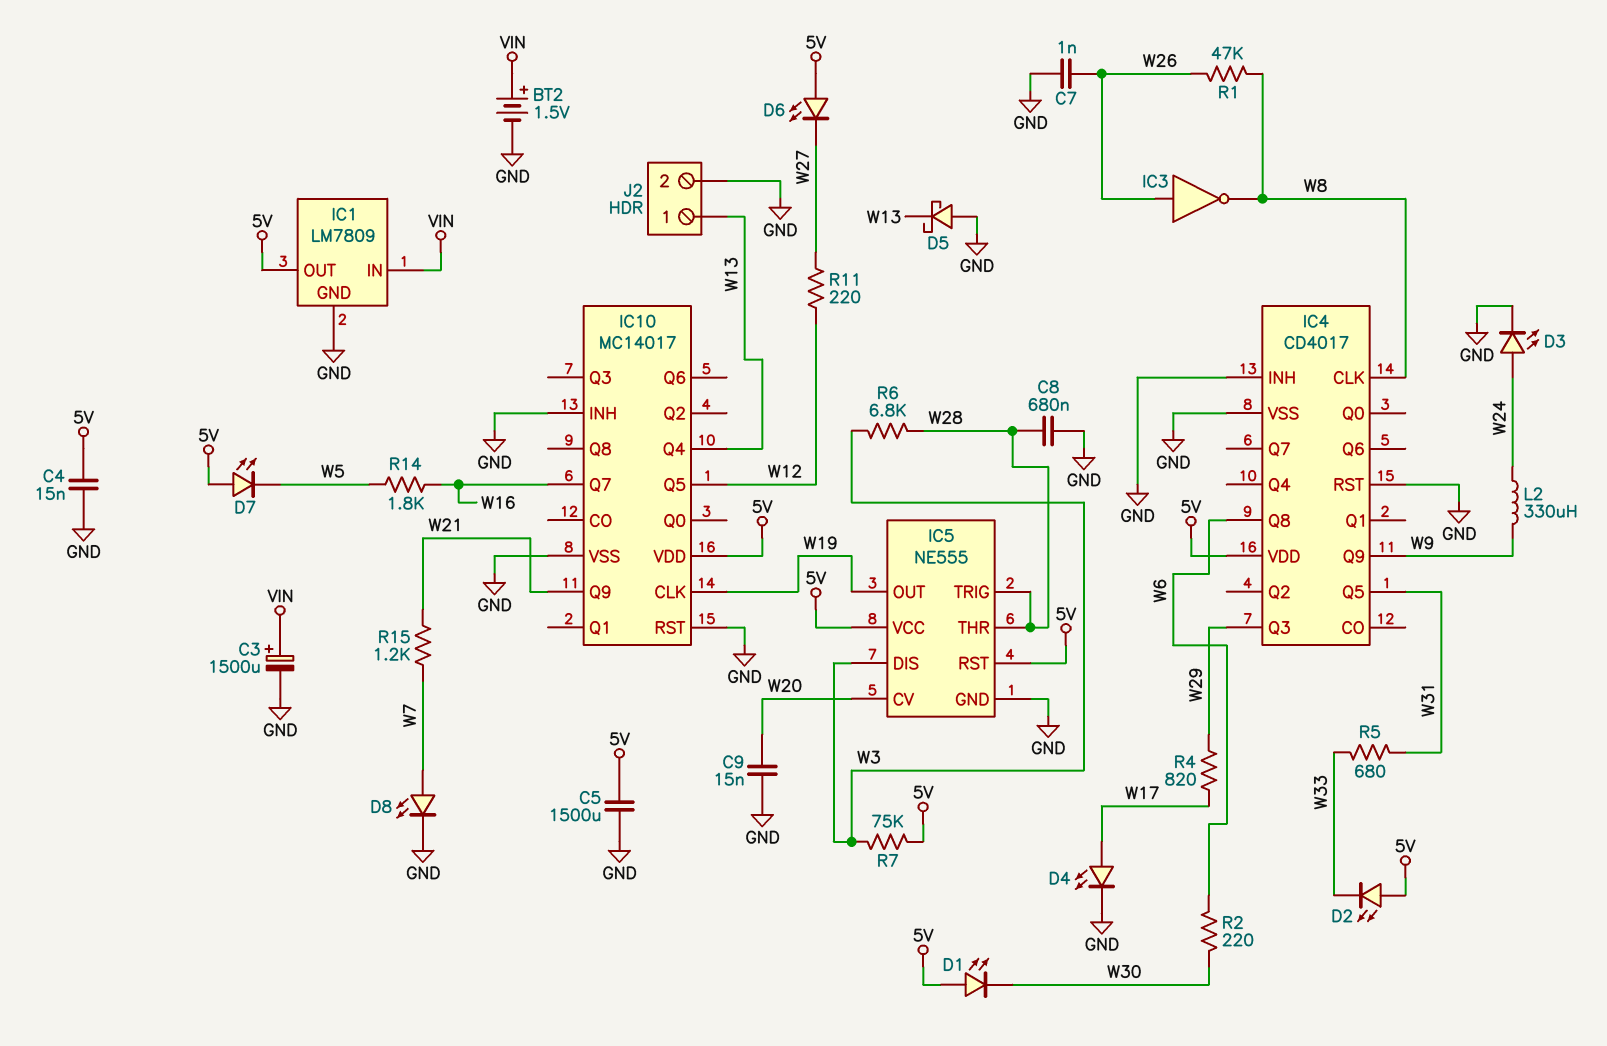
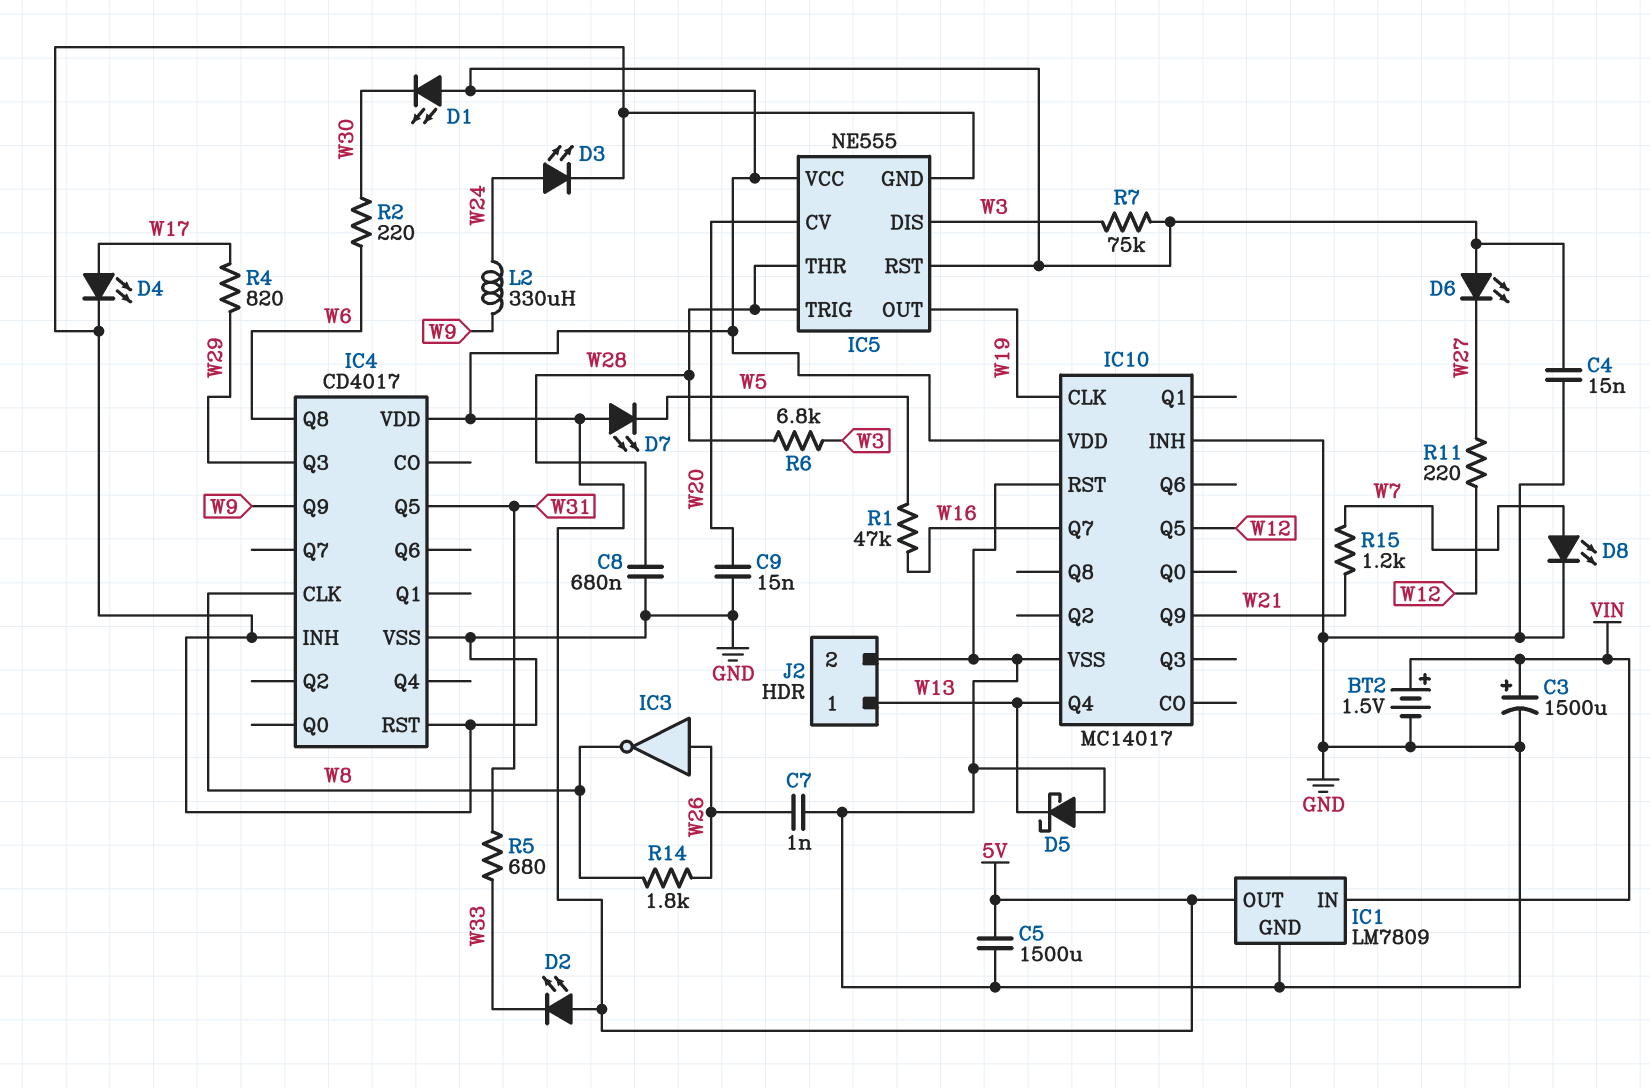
R1: 47k (W8, W26) -> 47k (W5, W16)
R14: 1.8k (W5, W16) -> 1.8k (W8, W26)

